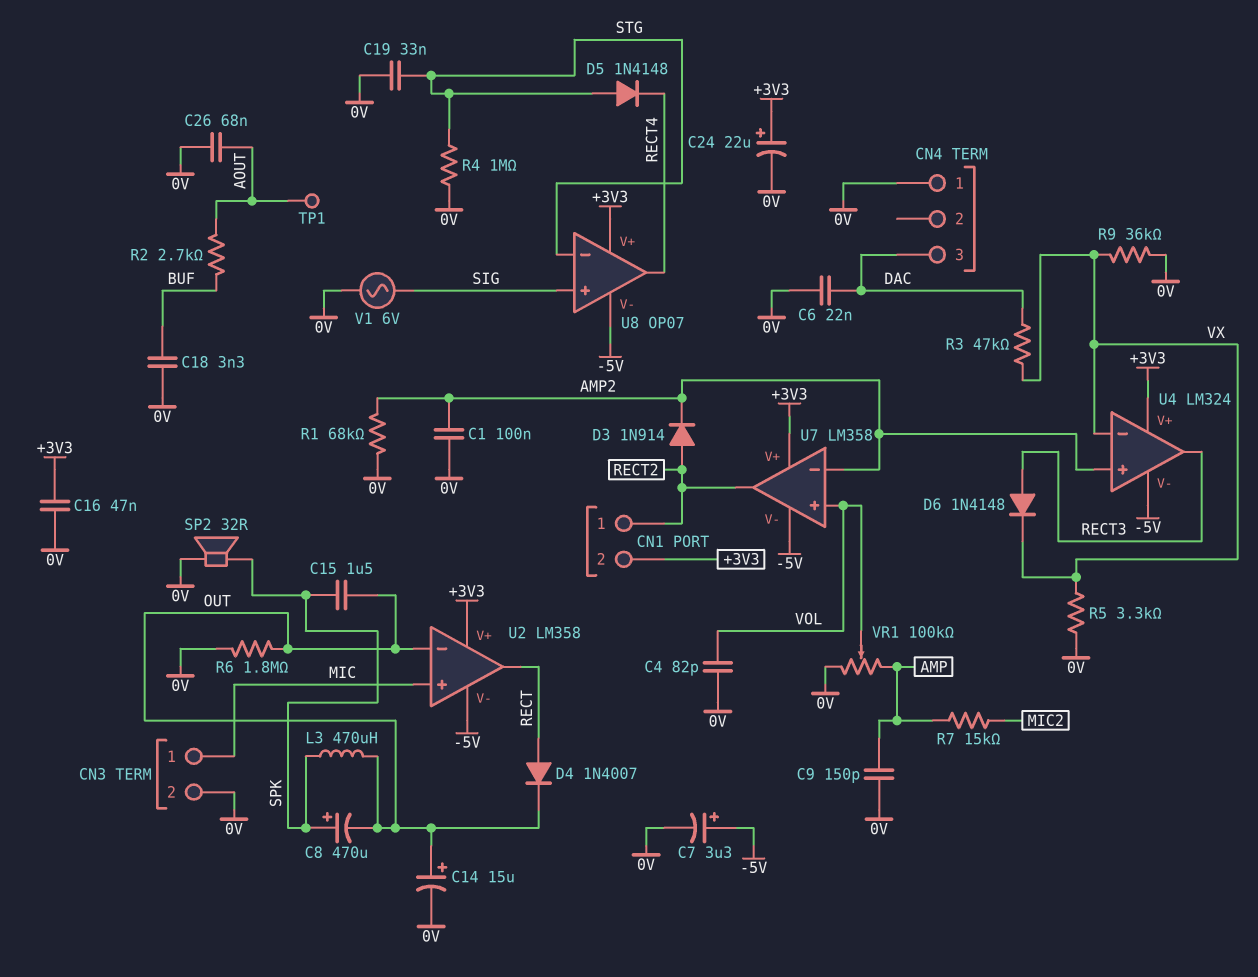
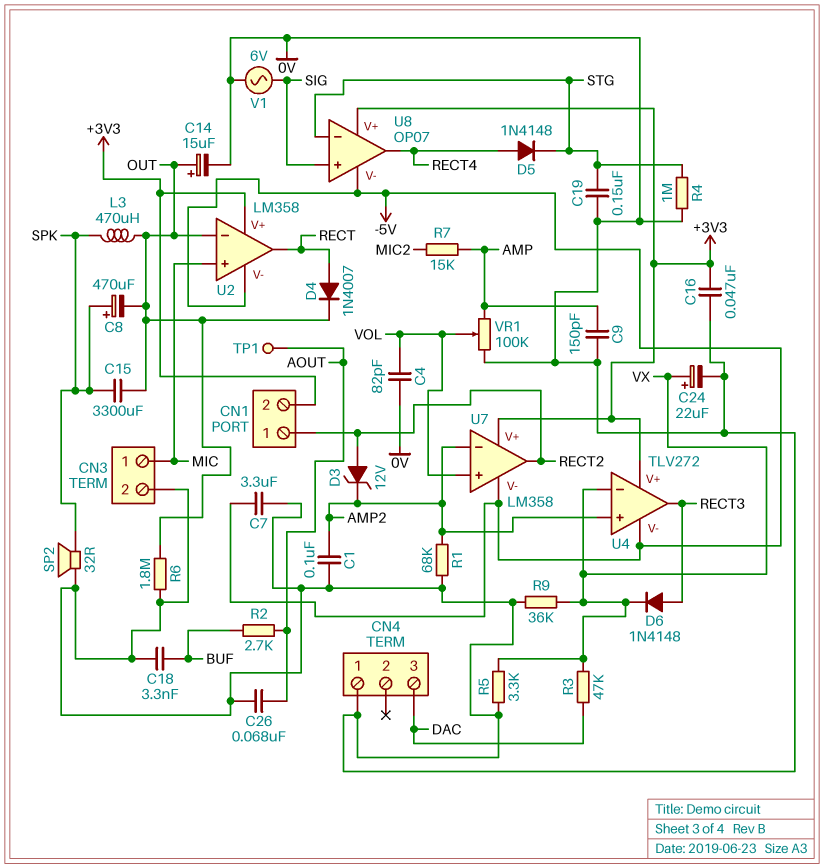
C6: 22nF (0V, DAC) -> none
C7: 3.3uF (plus -5V, minus 0V) -> 3.3uF (-5V, 0V)
C15: 1.5uF (OUT, SPK) -> 3300uF (OUT, SPK)
C19: 33nF (0V, STG) -> 150nF (0V, STG)
C24: 22uF (plus +3V3, minus 0V) -> 22uF (plus VX, minus 0V)
D3: diode 1N914 (A RECT2, K AMP2) -> zener 12V (A RECT2, K AMP2)
D5: diode 1N4148 (A STG, K RECT4) -> diode 1N4148 (A RECT4, K STG)
U4: LM324 -> TLV272

